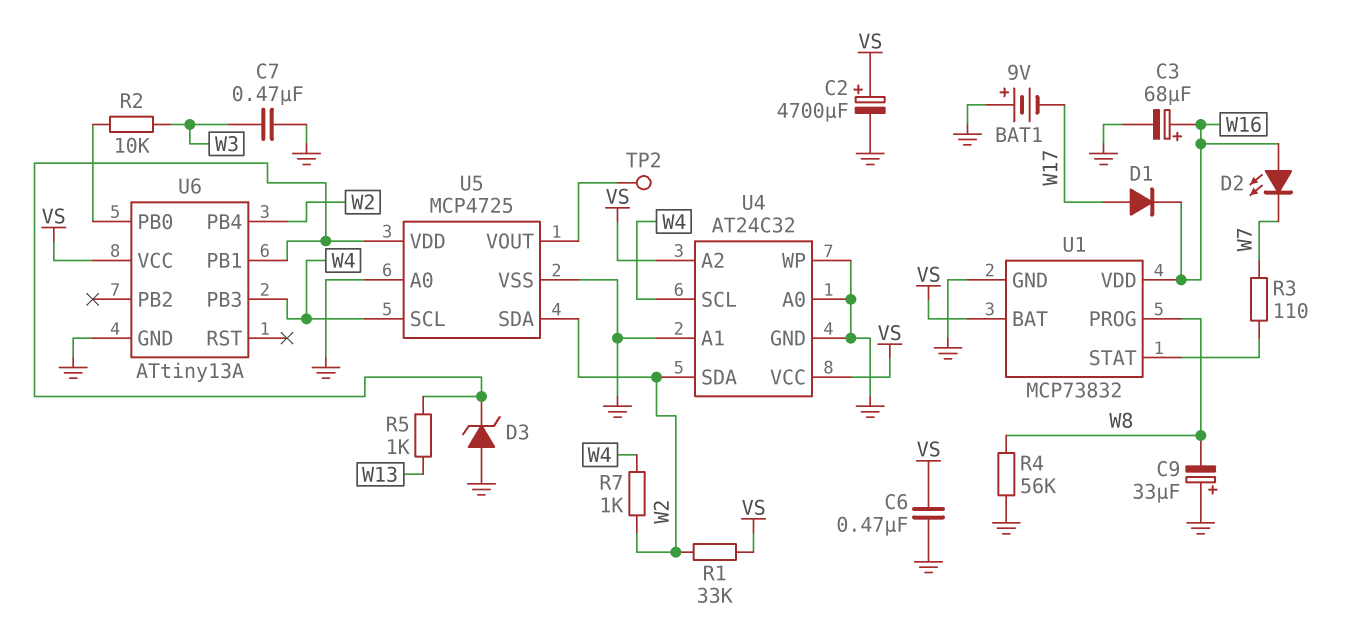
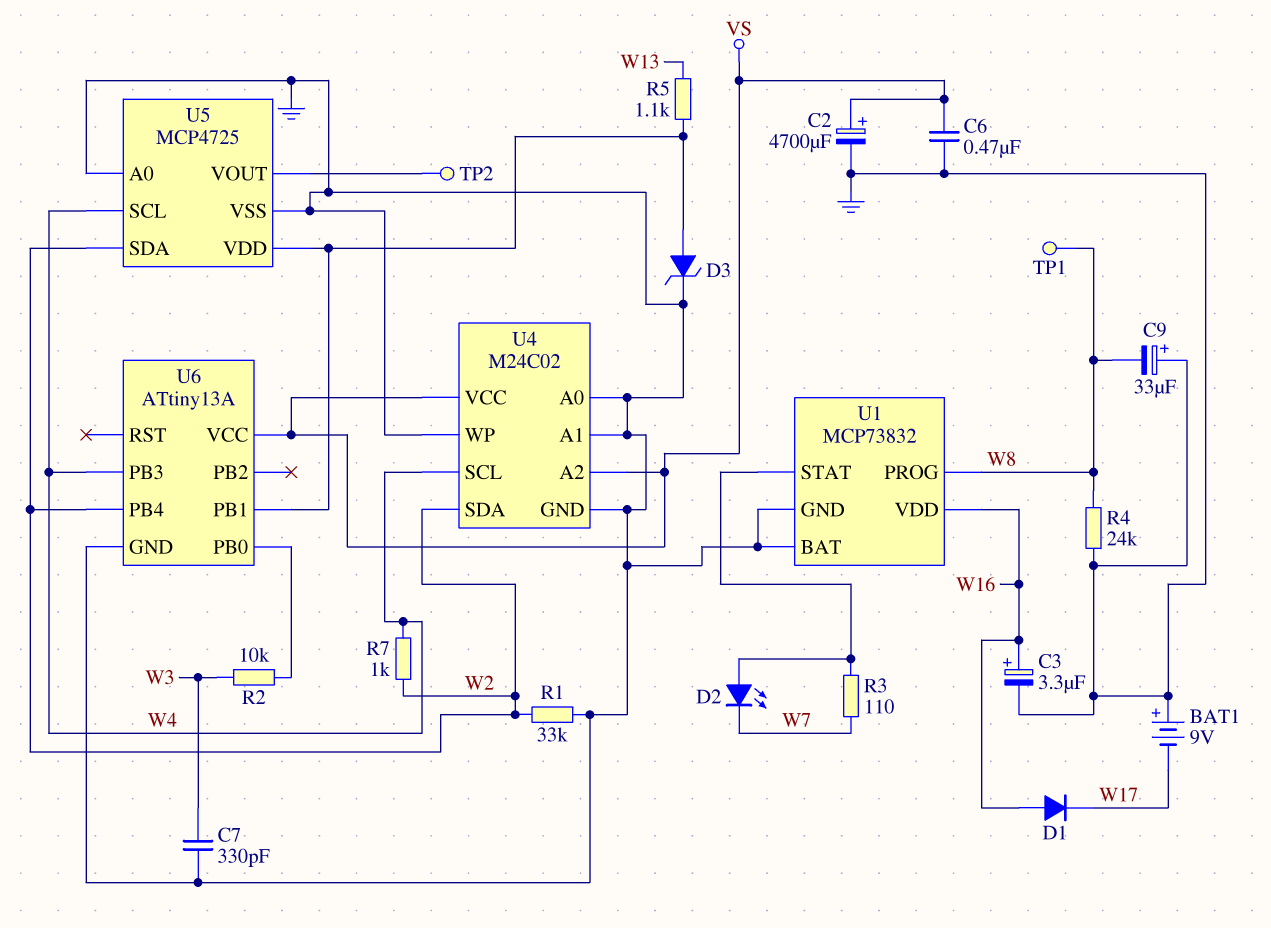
C3: 68uF (plus W16, minus GND) -> 3.3uF (plus W16, minus GND)
C7: 470nF (GND, W3) -> 330pF (GND, W3)
D1: diode (A W17, K W16) -> diode (A W16, K W17)
D2: LED (A W16, K W7) -> LED (A U1/STAT, K W7)
D3: zener (A GND, K U5/VDD) -> zener (A U5/VDD, K GND)
R1: 33k (VS, W2) -> 33k (GND, W2)
R4: 56k (GND, W8) -> 24k (GND, W8)
R5: 1k (U5/VDD, W13) -> 1.1k (U5/VDD, W13)
TP1: none -> test point (W8)
U1 pin BAT: VS -> GND
U4: AT24C32 -> M24C02

